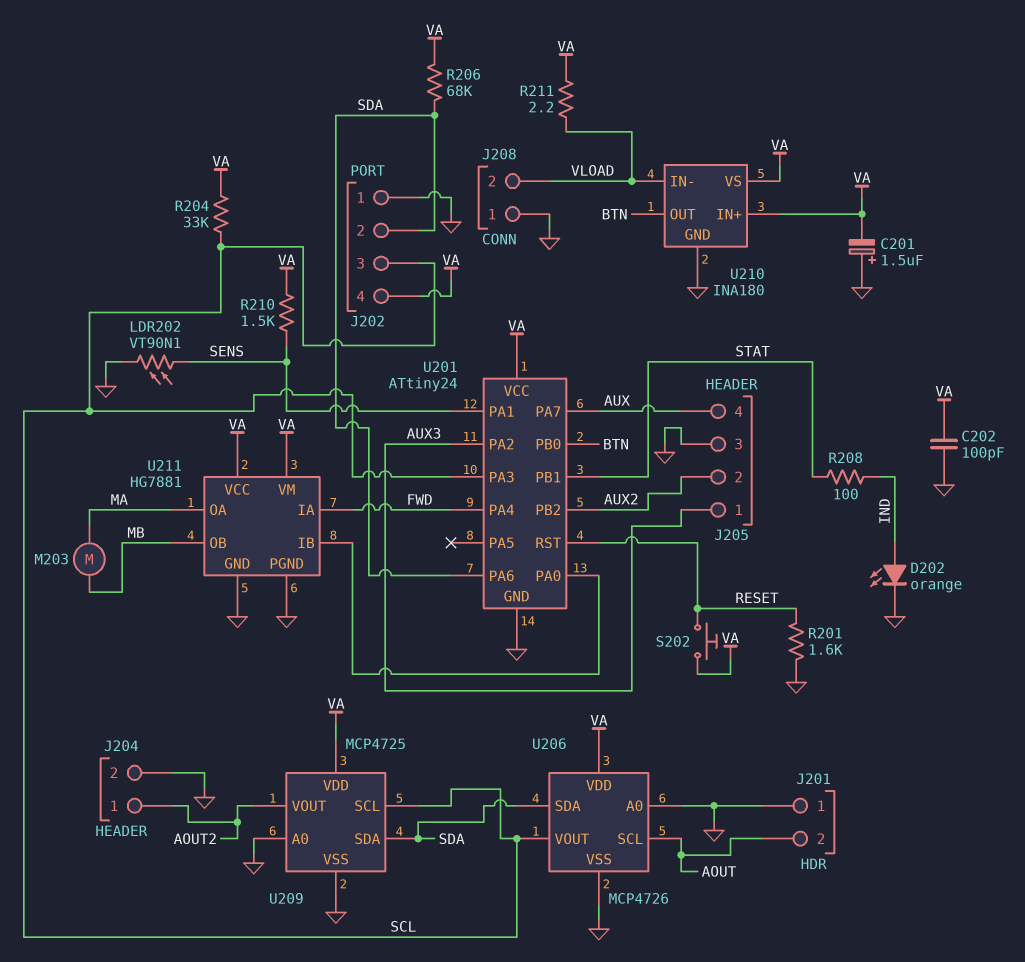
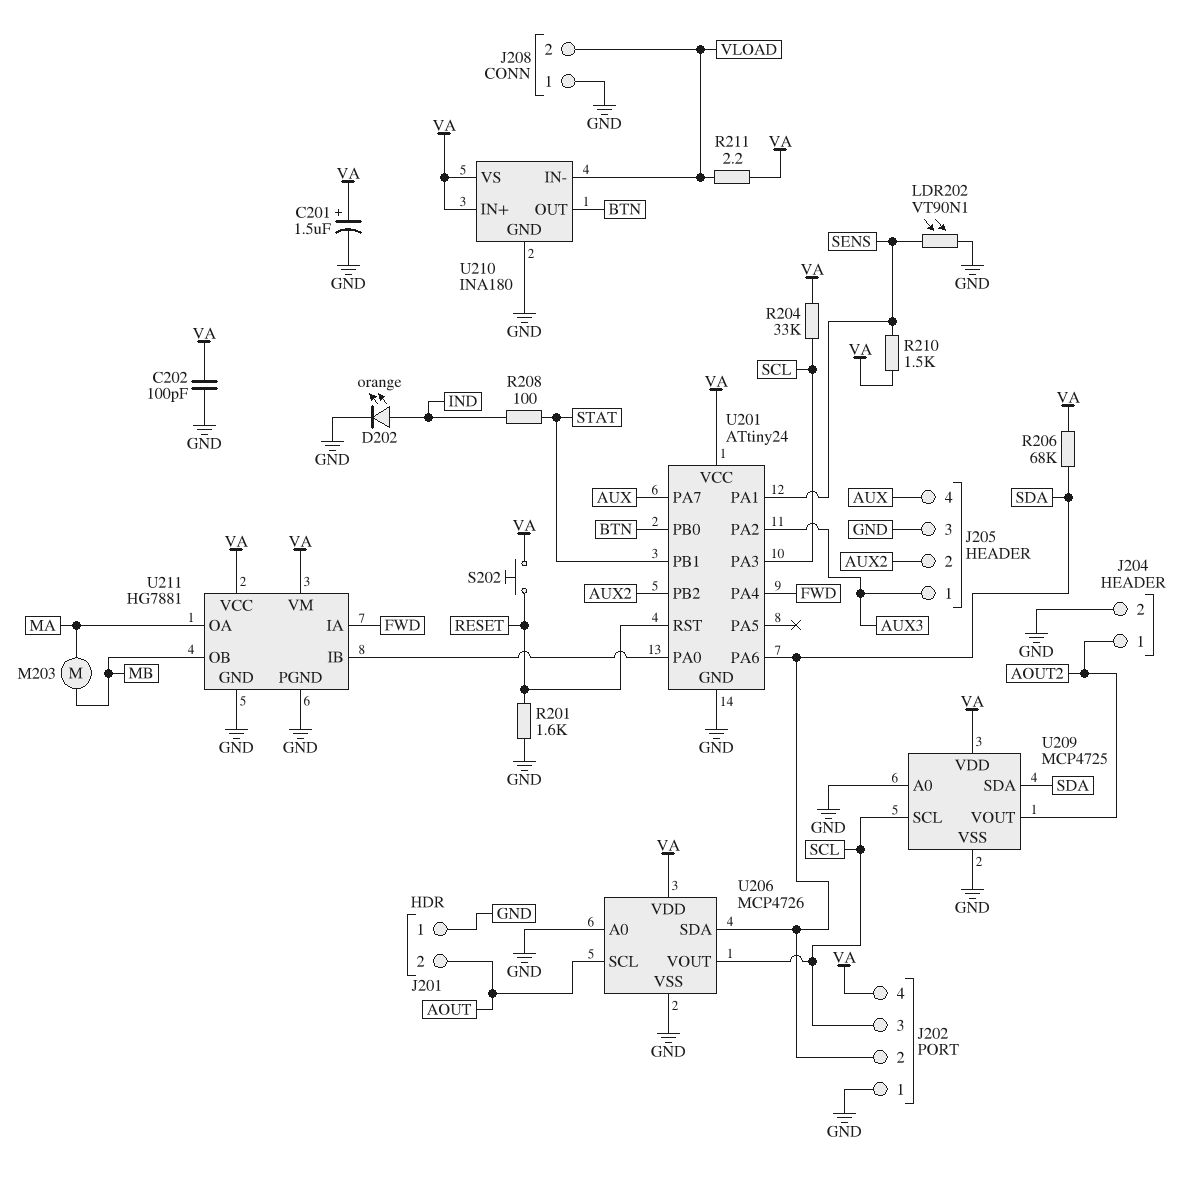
C201: 1.5uF (plus GND, minus VA) -> 1.5uF (plus VA, minus GND)

